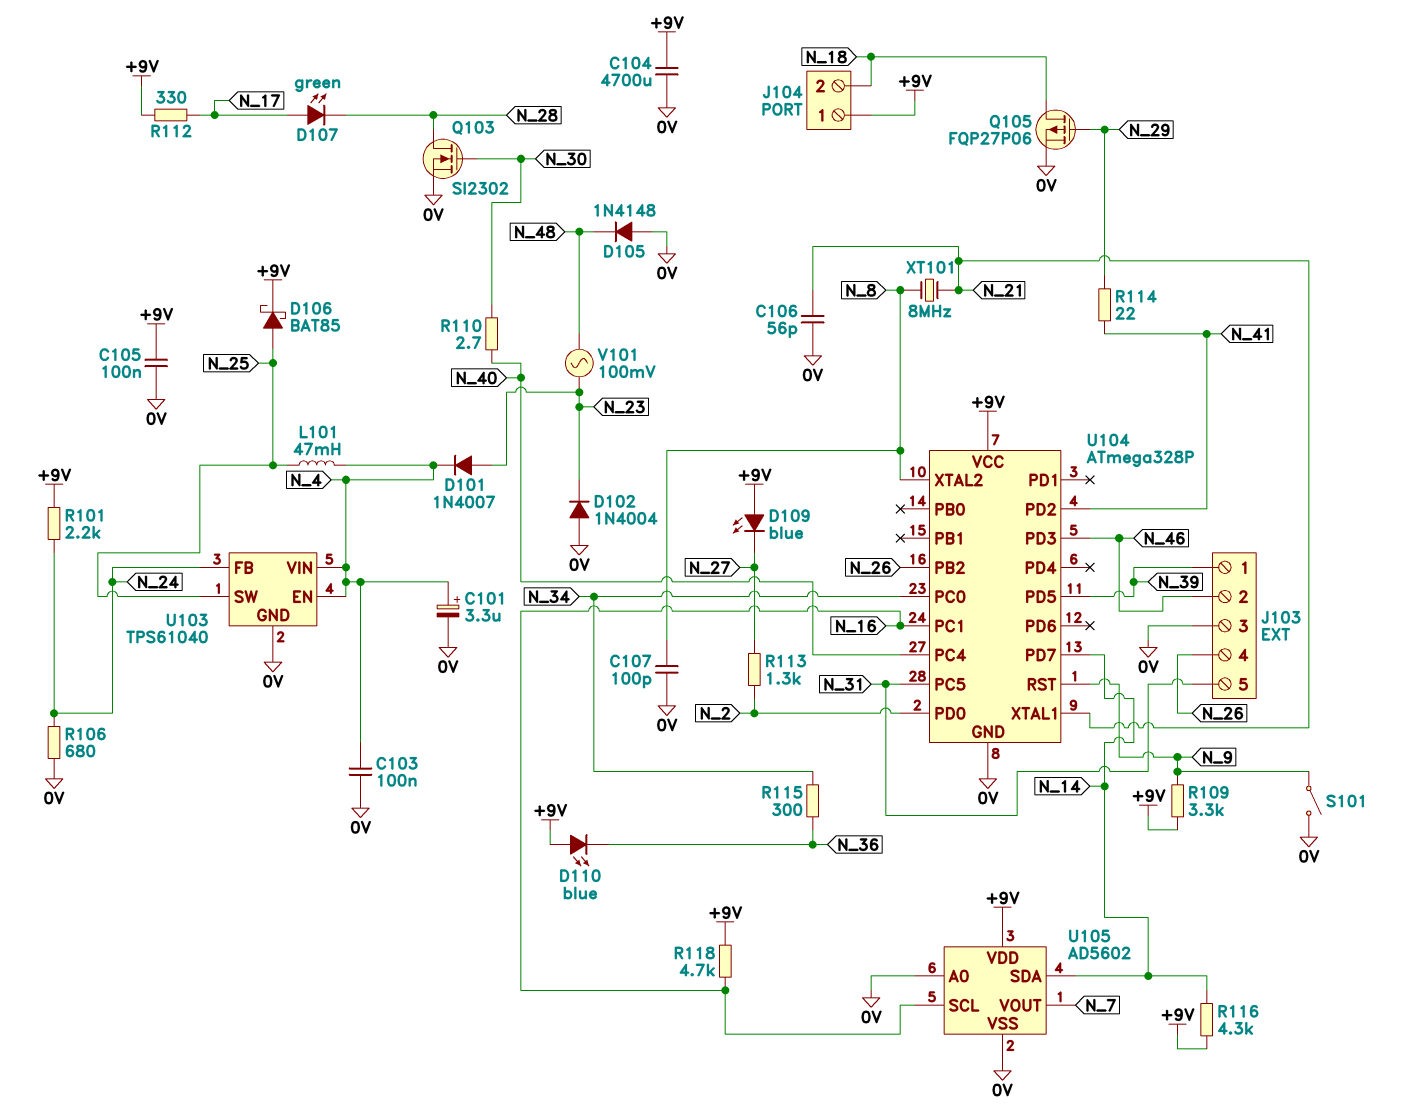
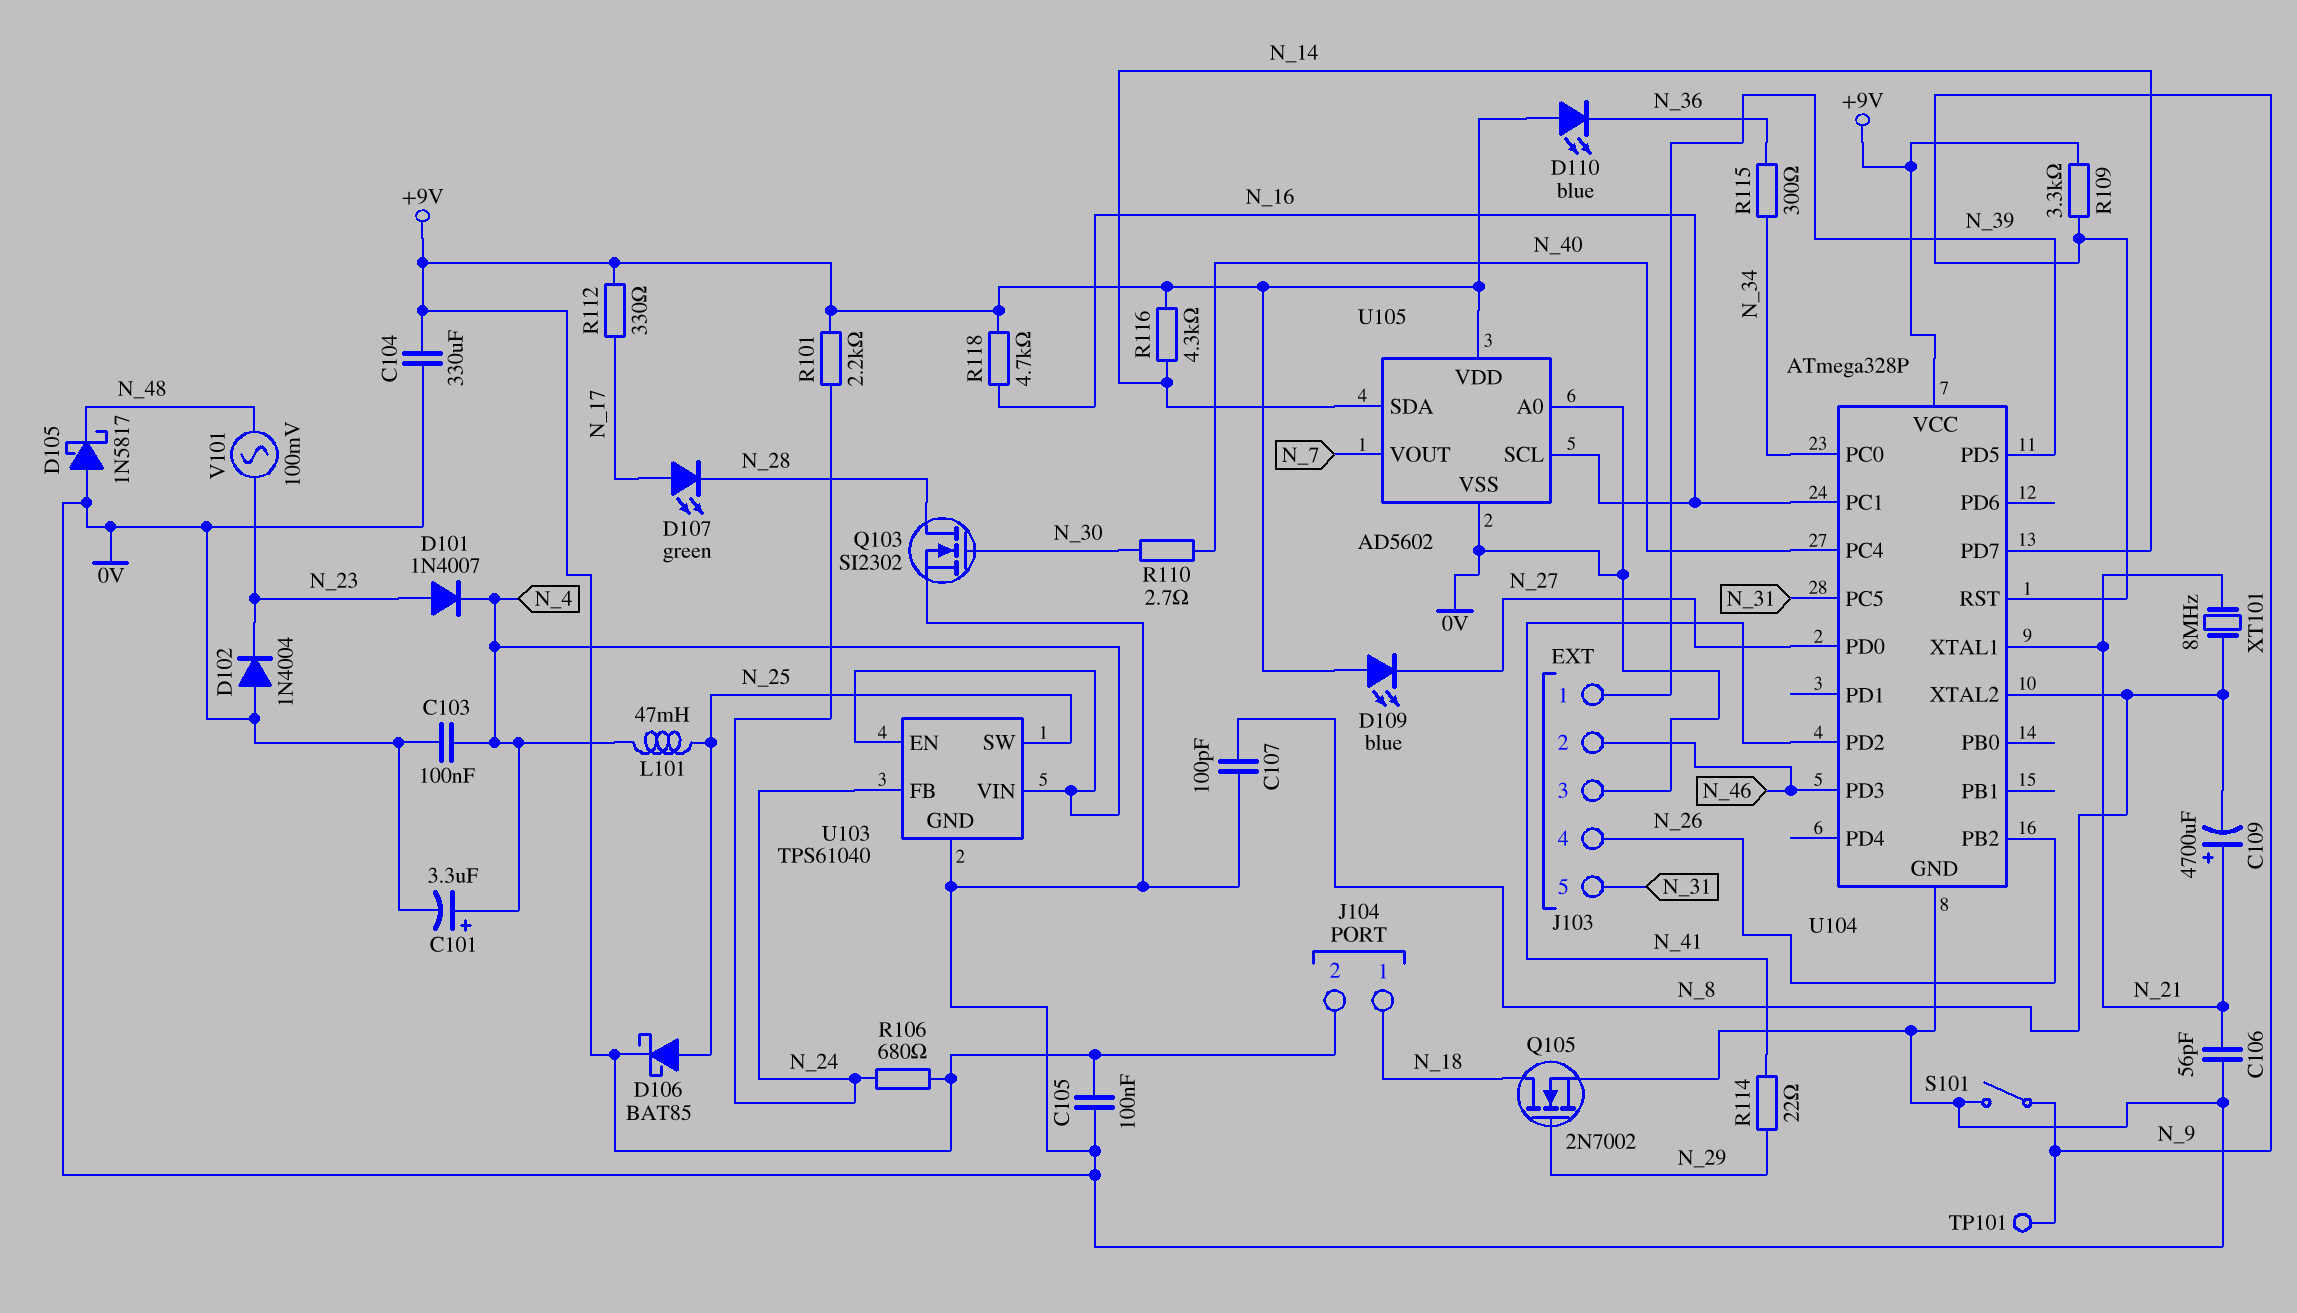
C104: 4700uF (+9V, 0V) -> 330uF (+9V, 0V)
C109: none -> 4700uF (plus N_21, minus N_8)
D105: diode 1N4148 (A 0V, K N_48) -> schottky 1N5817 (A 0V, K N_48)
J104 pin 1: +9V -> N_18
J104 pin 2: N_18 -> +9V
Q105: PMOS FQP27P06 (G N_29, D N_18, S 0V) -> NMOS 2N7002 (G N_29, D N_18, S 0V)
R106: 680 (0V, N_24) -> 680 (+9V, N_24)
R113: 1.3k (N_2, N_27) -> none
TP101: none -> test point (N_9)
U104 pin PD0: N_2 -> N_27

